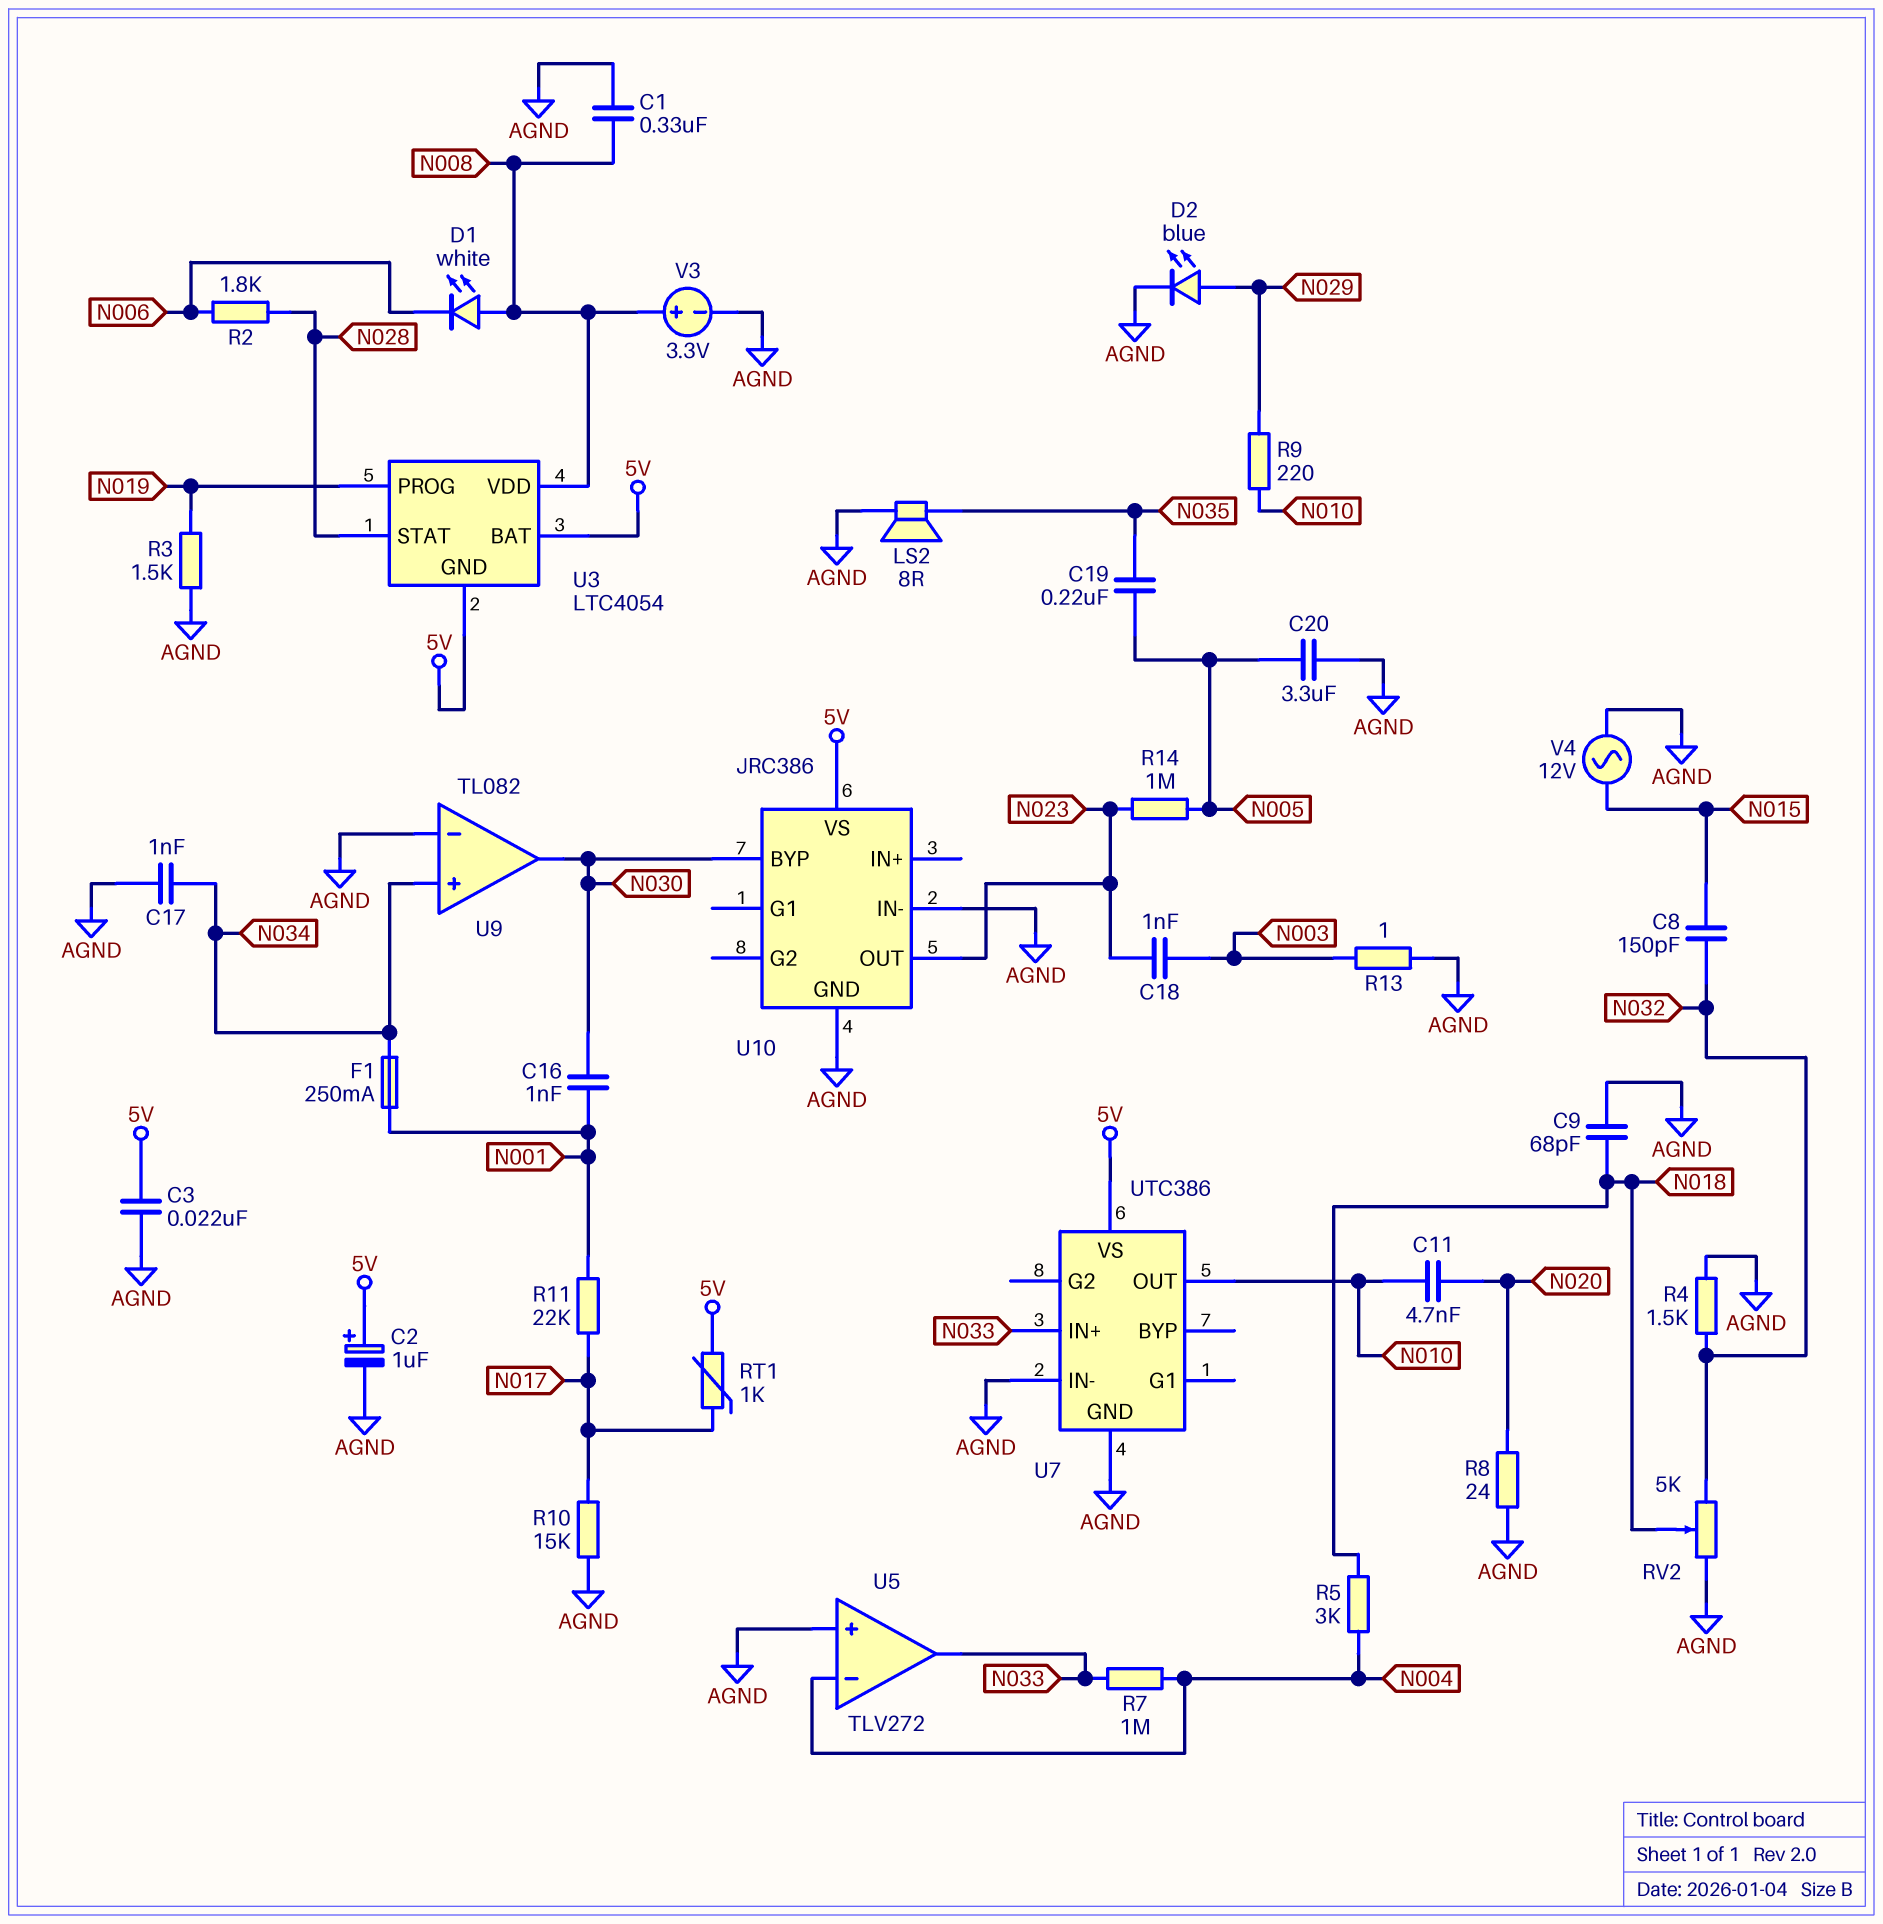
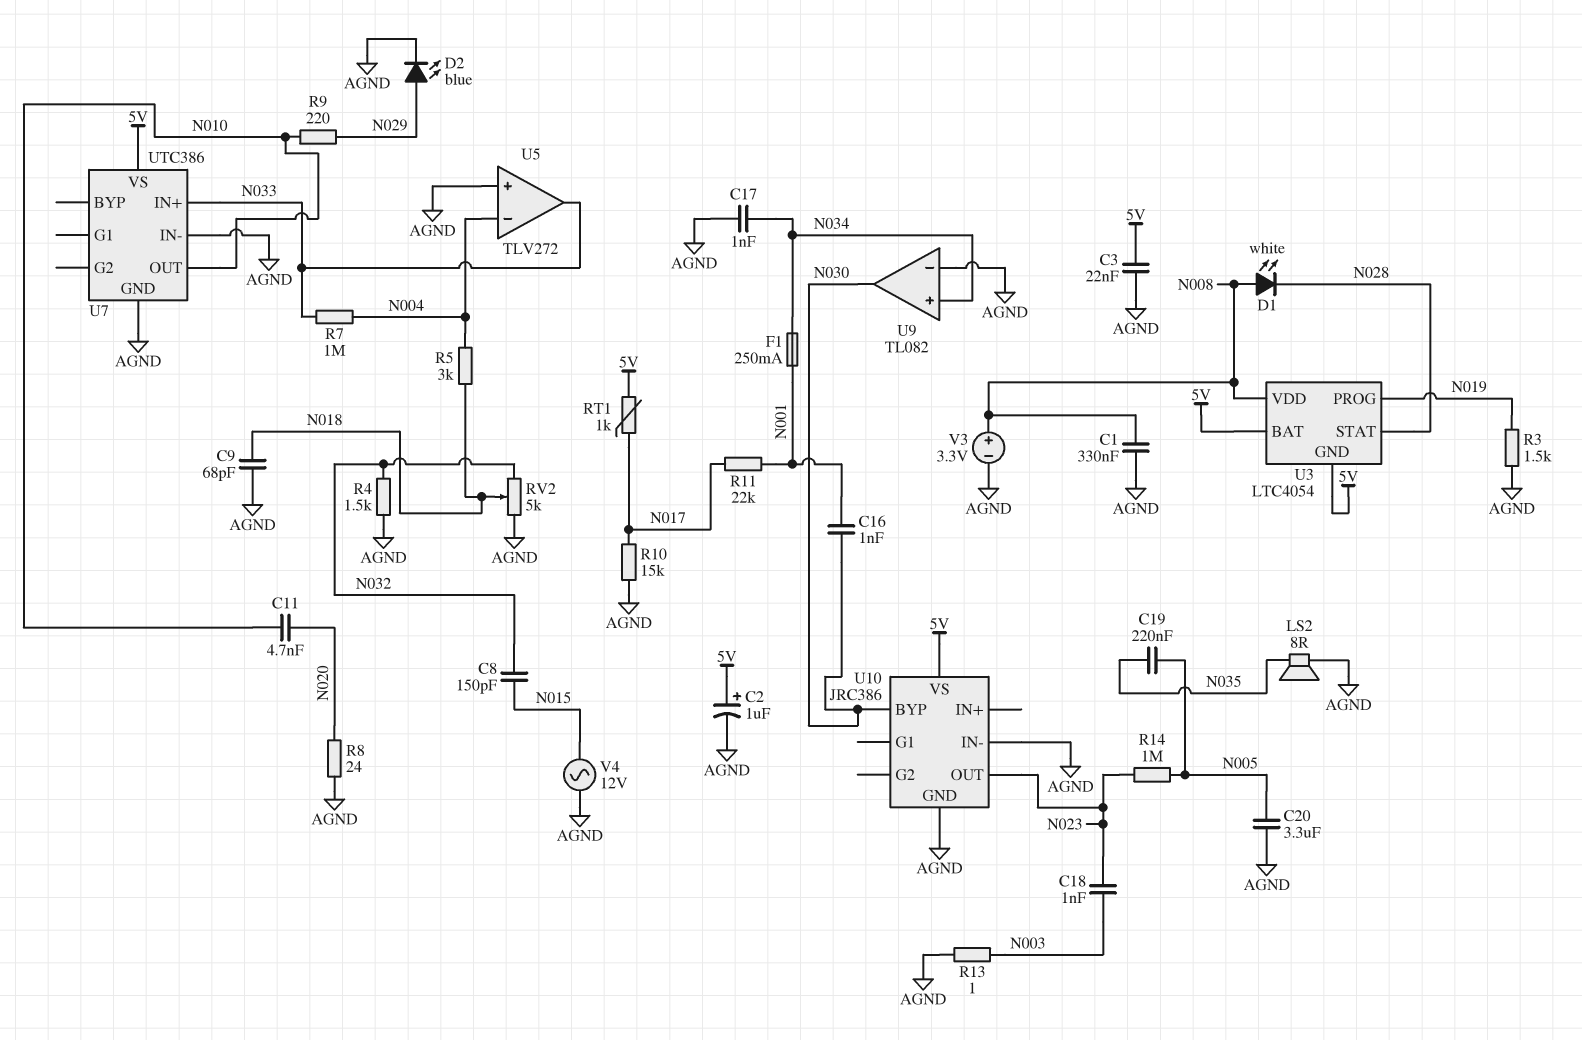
D1: LED white (A N008, K N006) -> LED white (A N008, K N028)
R2: 1.8k (N006, N028) -> none

